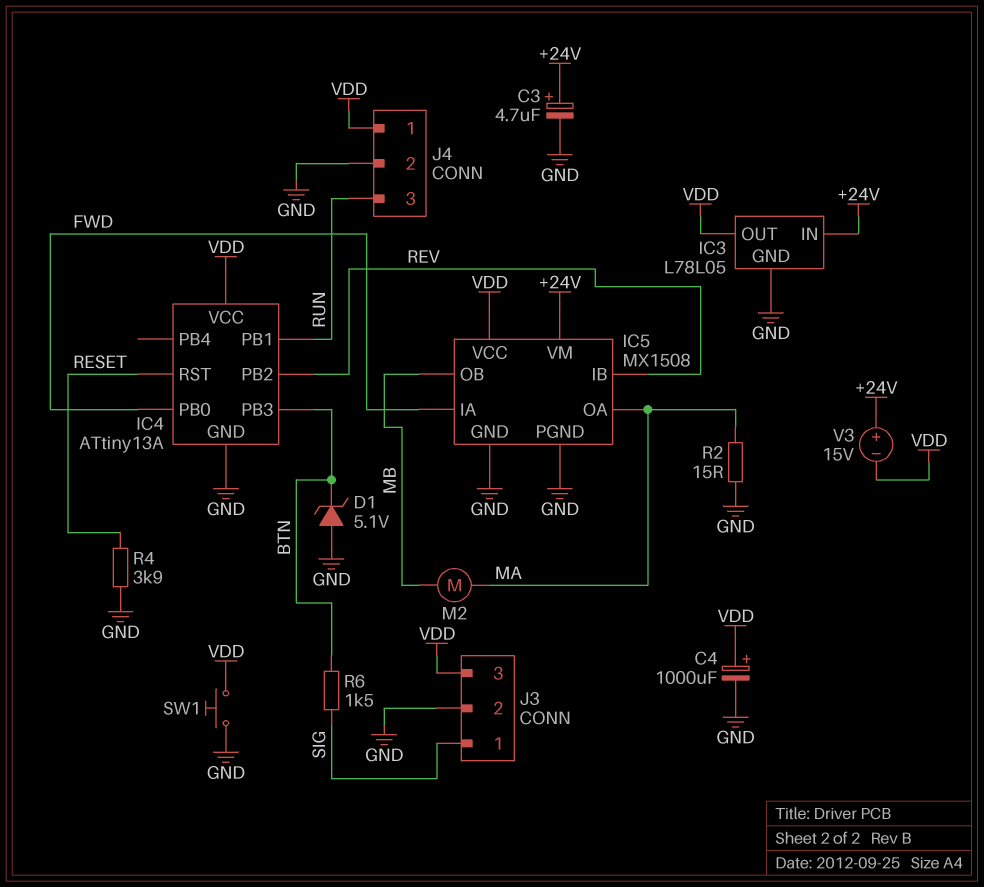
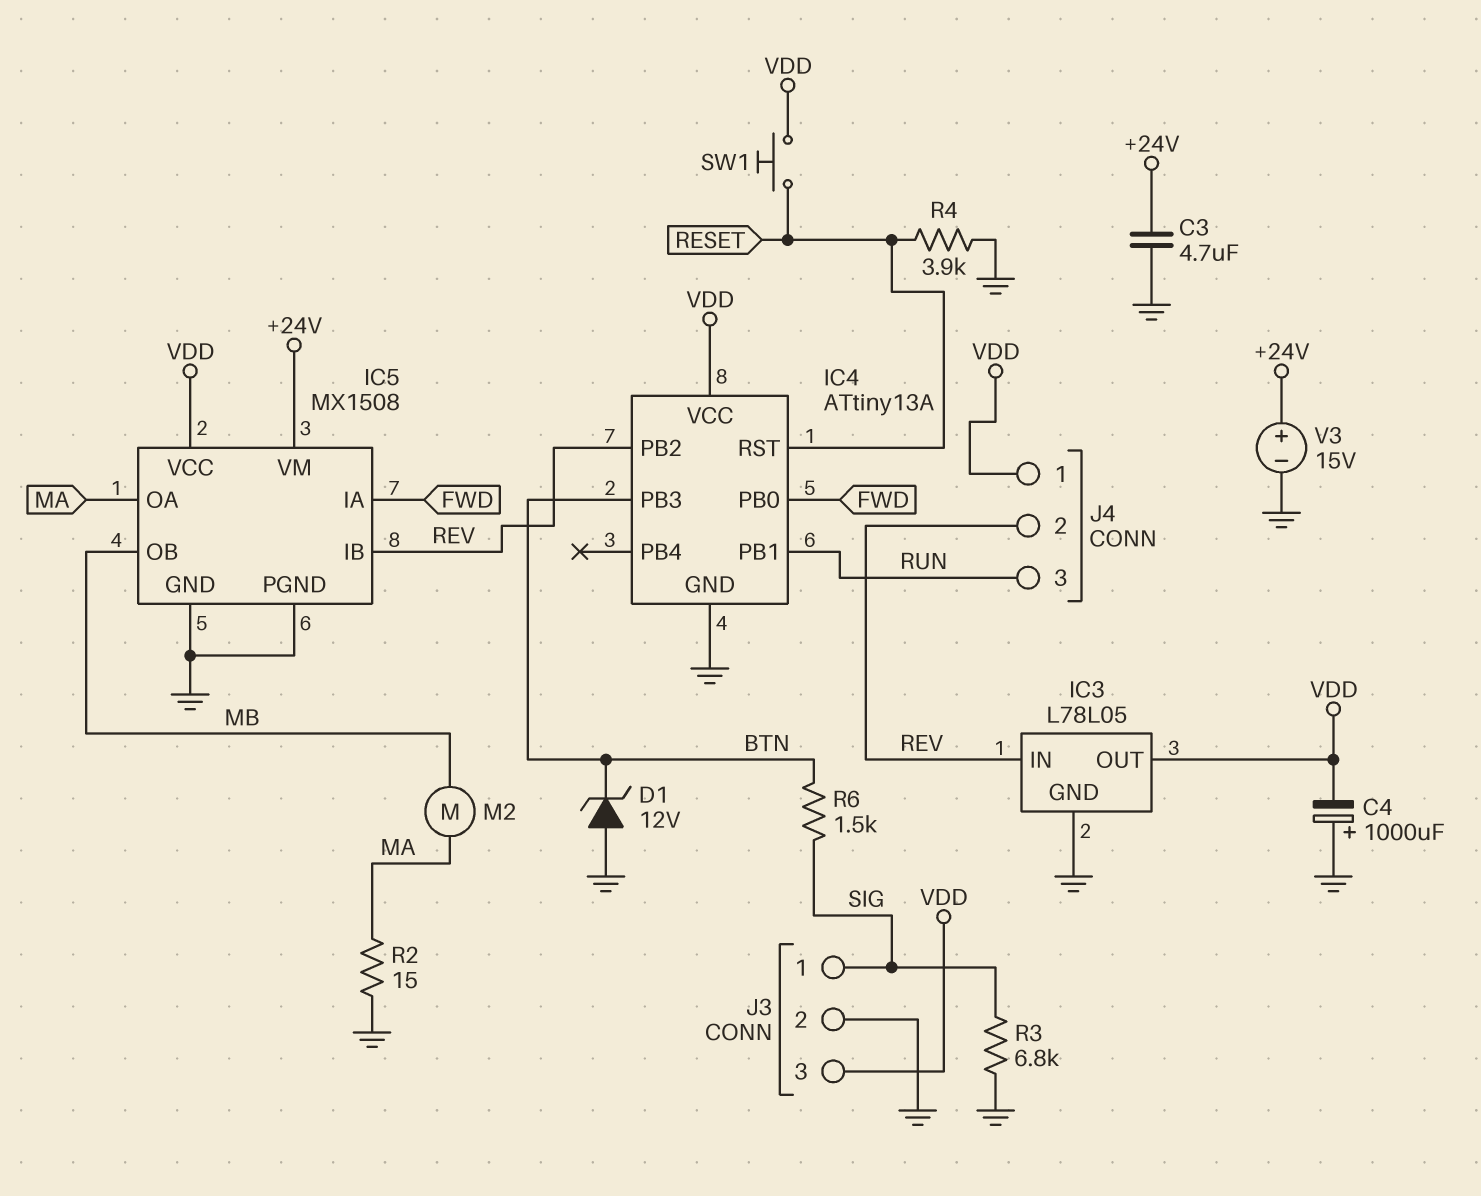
C3: 4.7uF (plus +24V, minus GND) -> 4.7uF (+24V, GND)
C4: 1000uF (plus VDD, minus GND) -> 1000uF (plus GND, minus VDD)
D1: zener 5.1V (A GND, K BTN) -> zener 12V (A GND, K BTN)
IC3 pin IN: +24V -> REV
J4 pin 2: GND -> REV
R3: none -> 6.8k (GND, SIG)
SW1: button (GND, VDD) -> button (RESET, VDD)
V3: 15V (plus +24V, minus VDD) -> 15V (plus +24V, minus GND)

